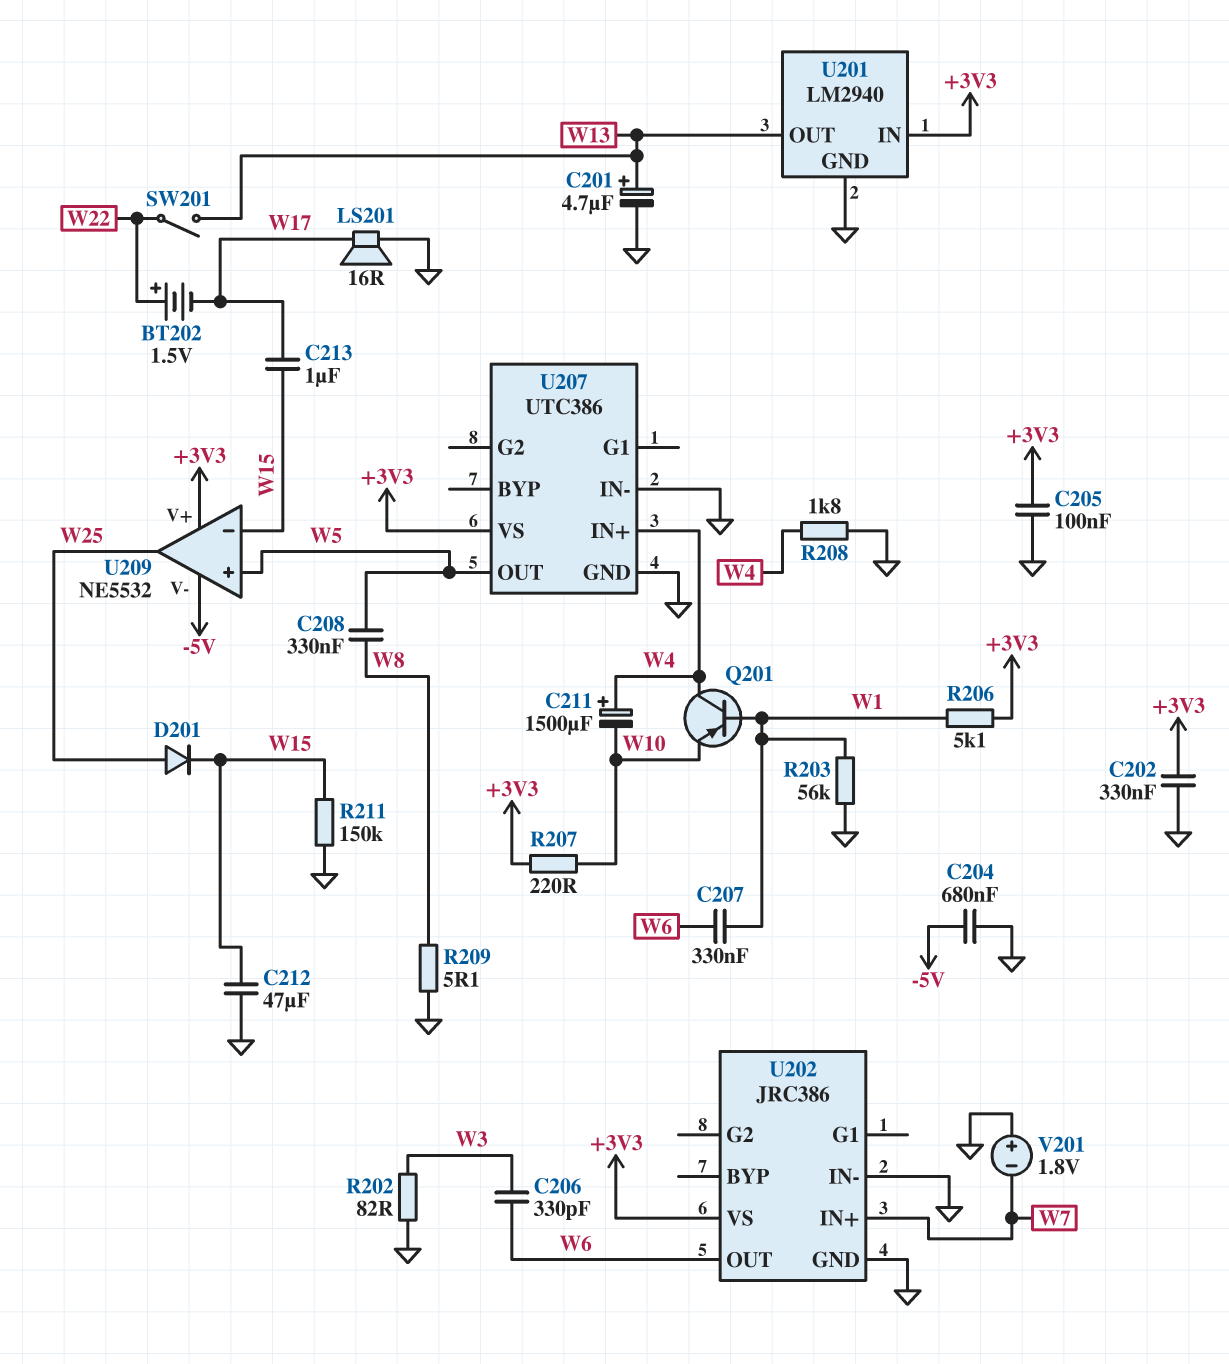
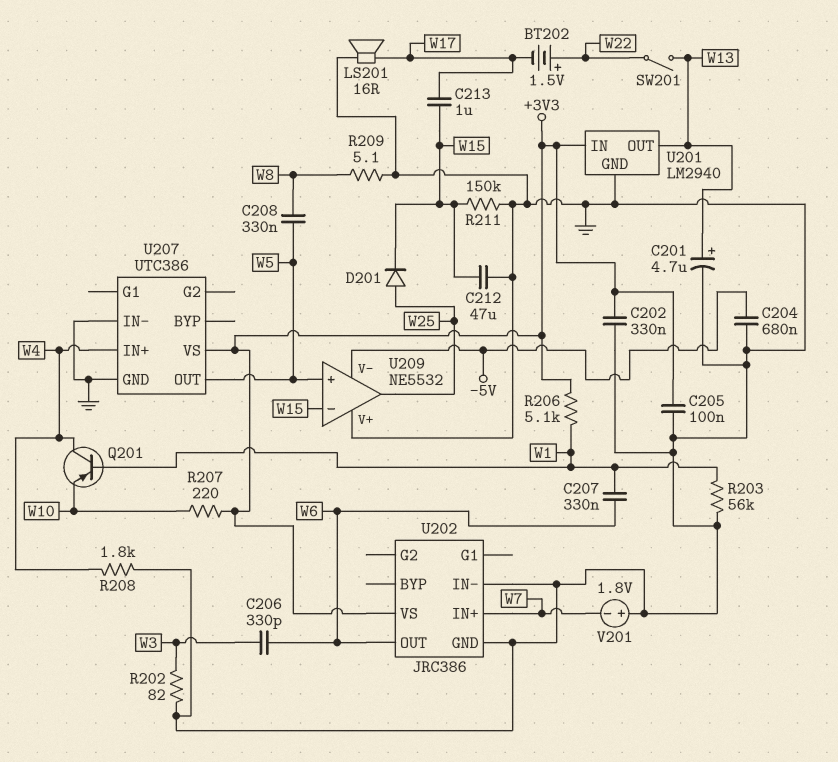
C211: 1500uF (plus W4, minus W10) -> none
U209 pin V+: +3V3 -> GND

